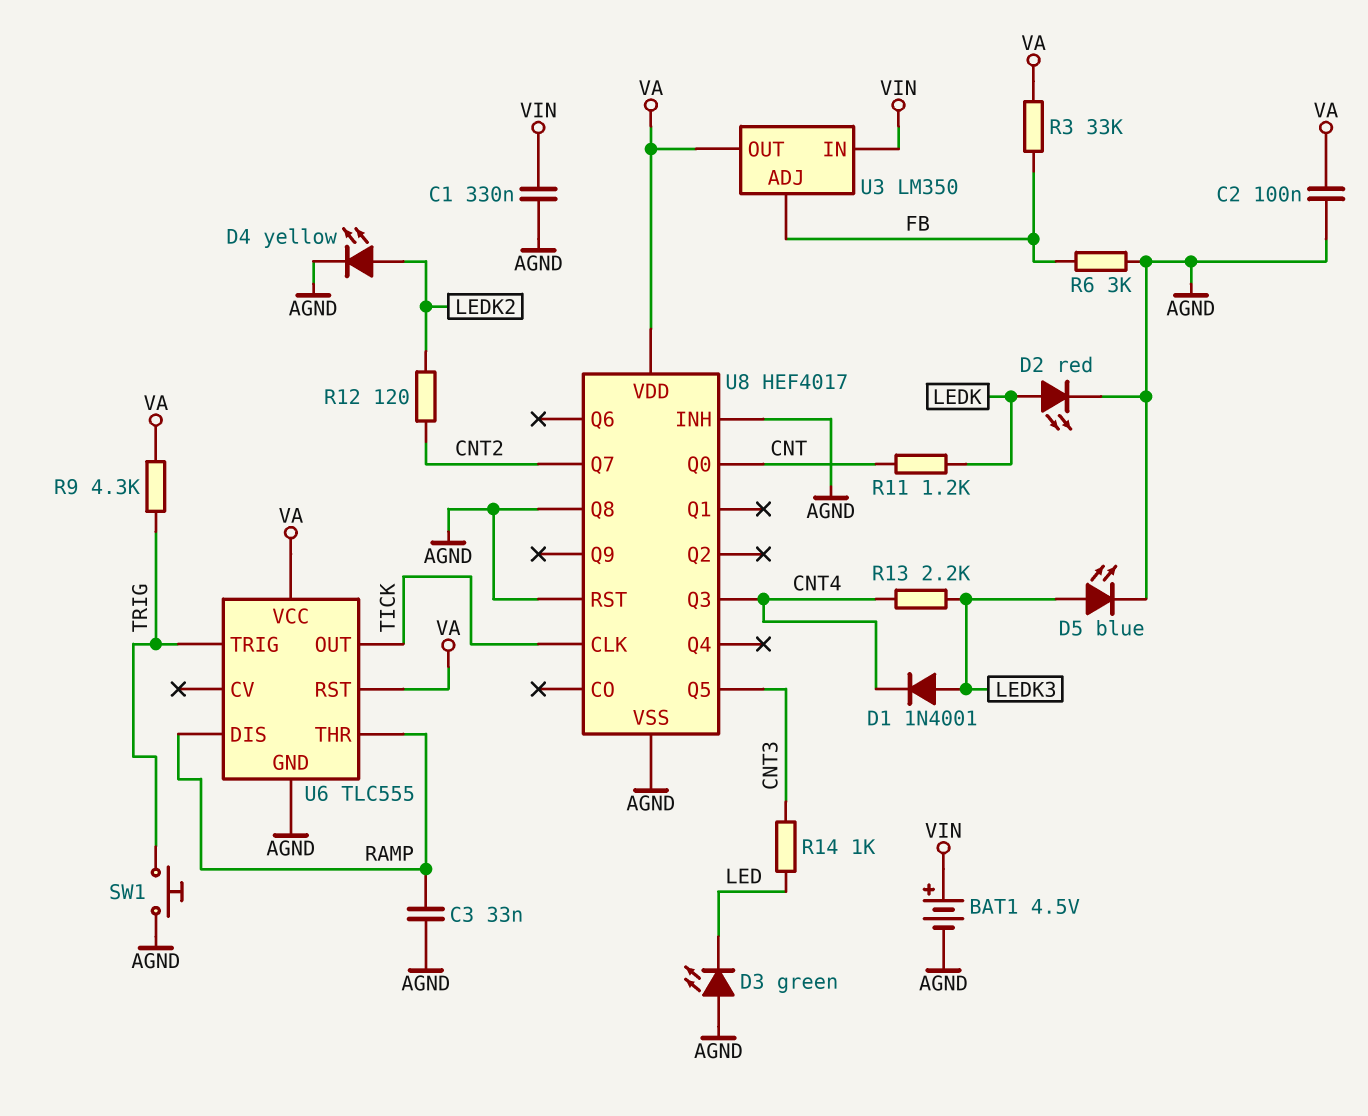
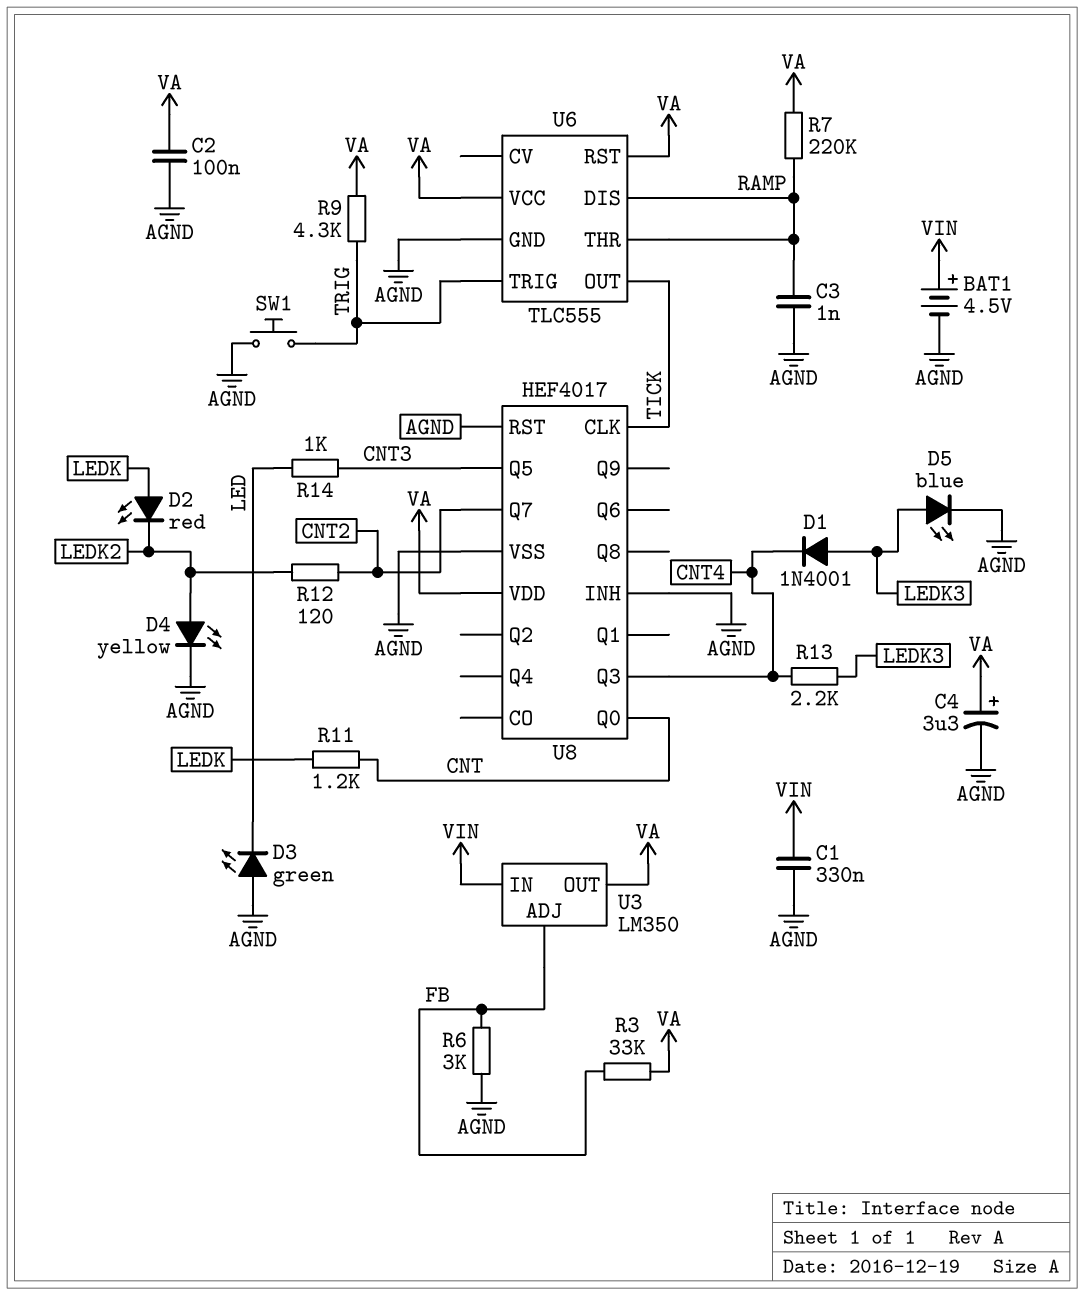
C3: 33nF (AGND, RAMP) -> 1nF (AGND, RAMP)
C4: none -> 3.3uF (plus VA, minus AGND)
D2: LED red (A LEDK, K AGND) -> LED red (A LEDK, K LEDK2)
R7: none -> 220k (RAMP, VA)
U8 pin Q8: AGND -> none

